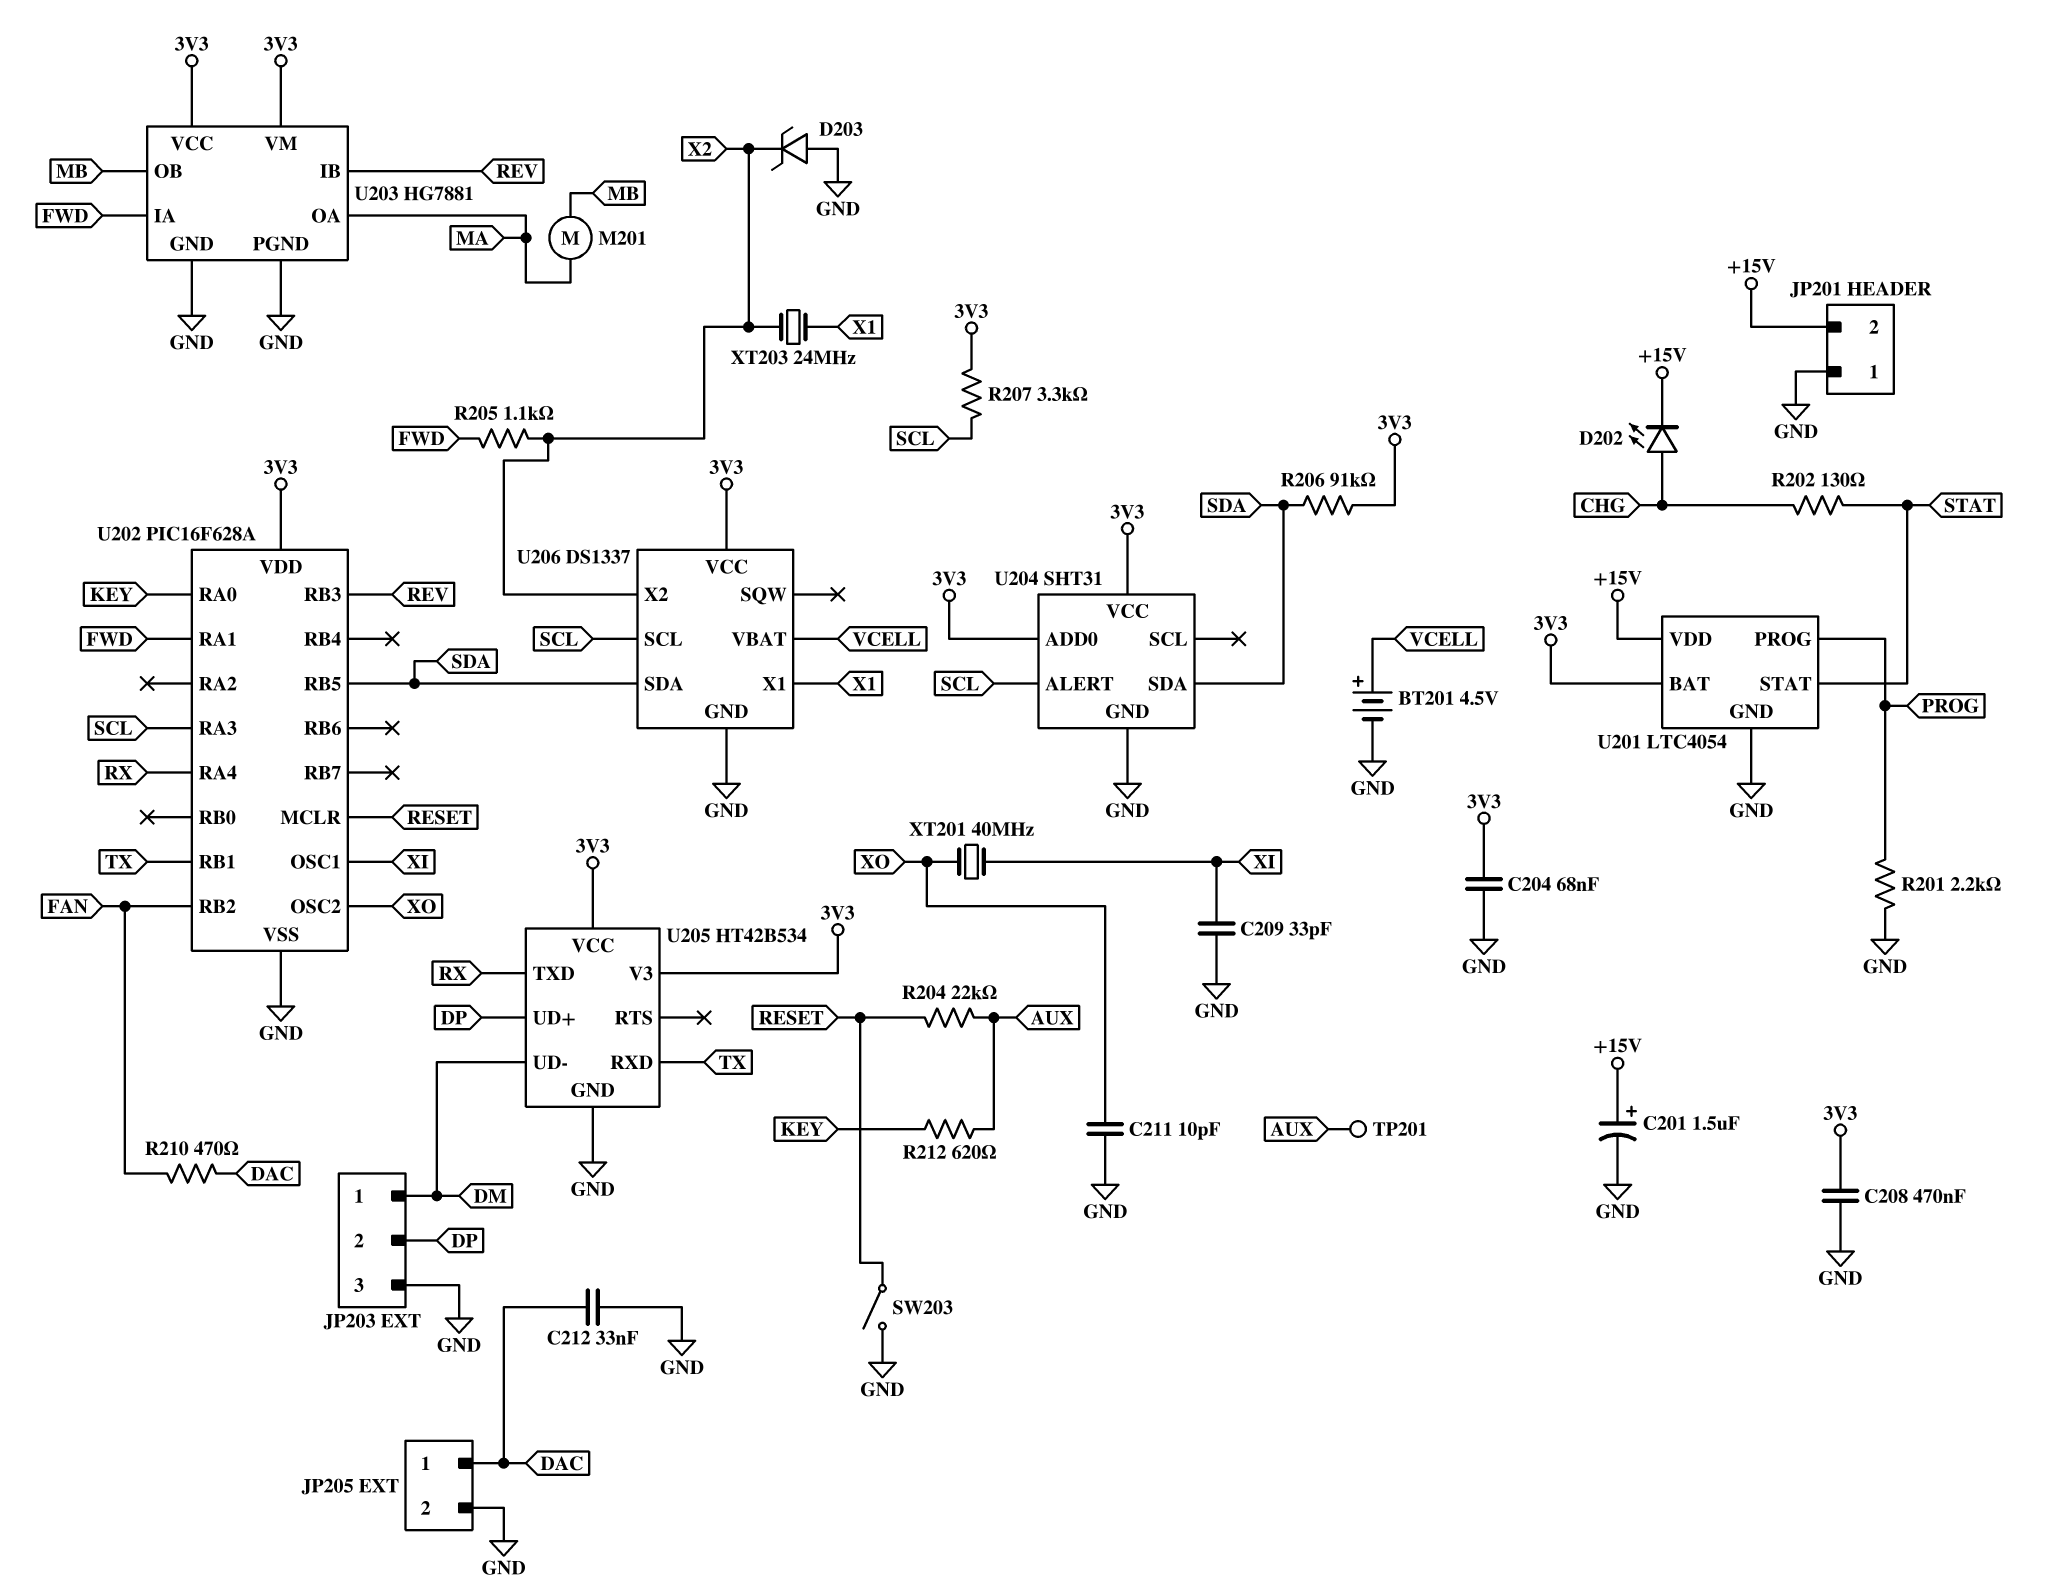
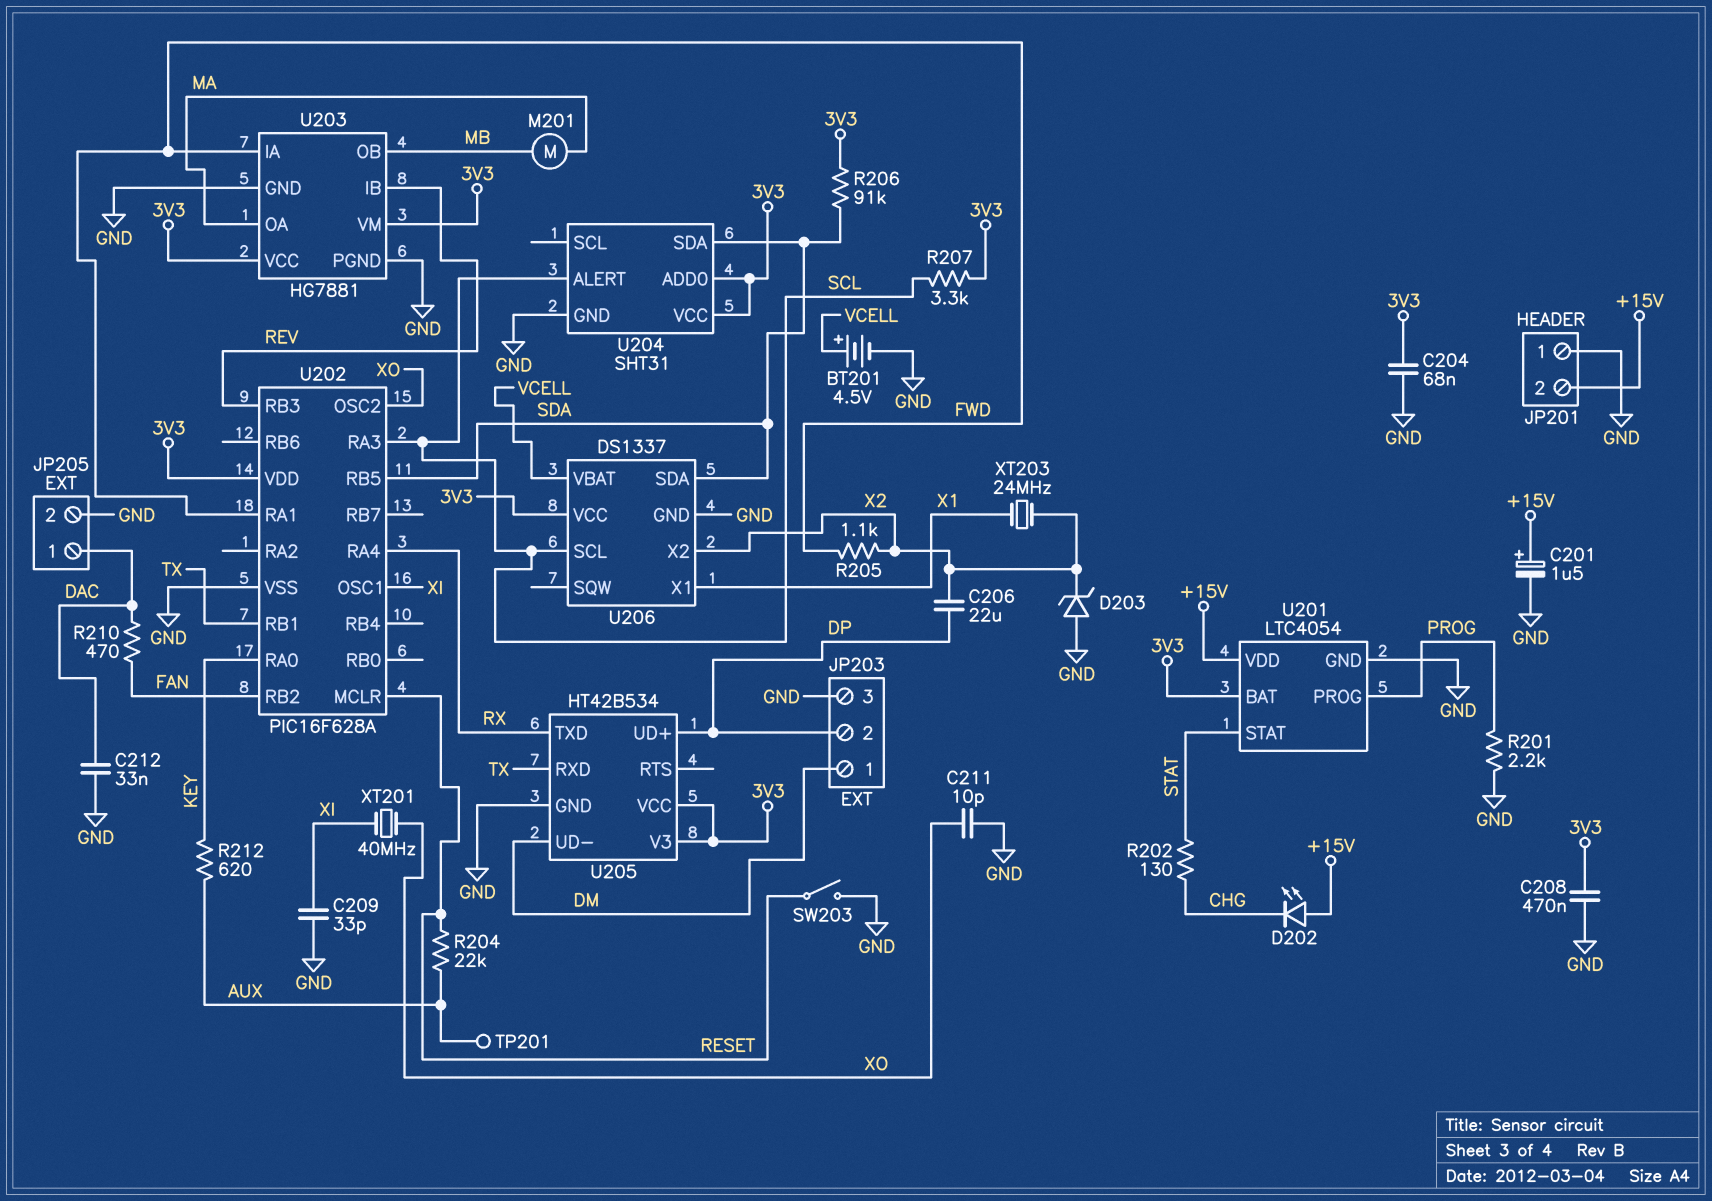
C206: none -> 22uF (DP, X2)
D202: LED (A CHG, K +15V) -> LED (A +15V, K CHG)

